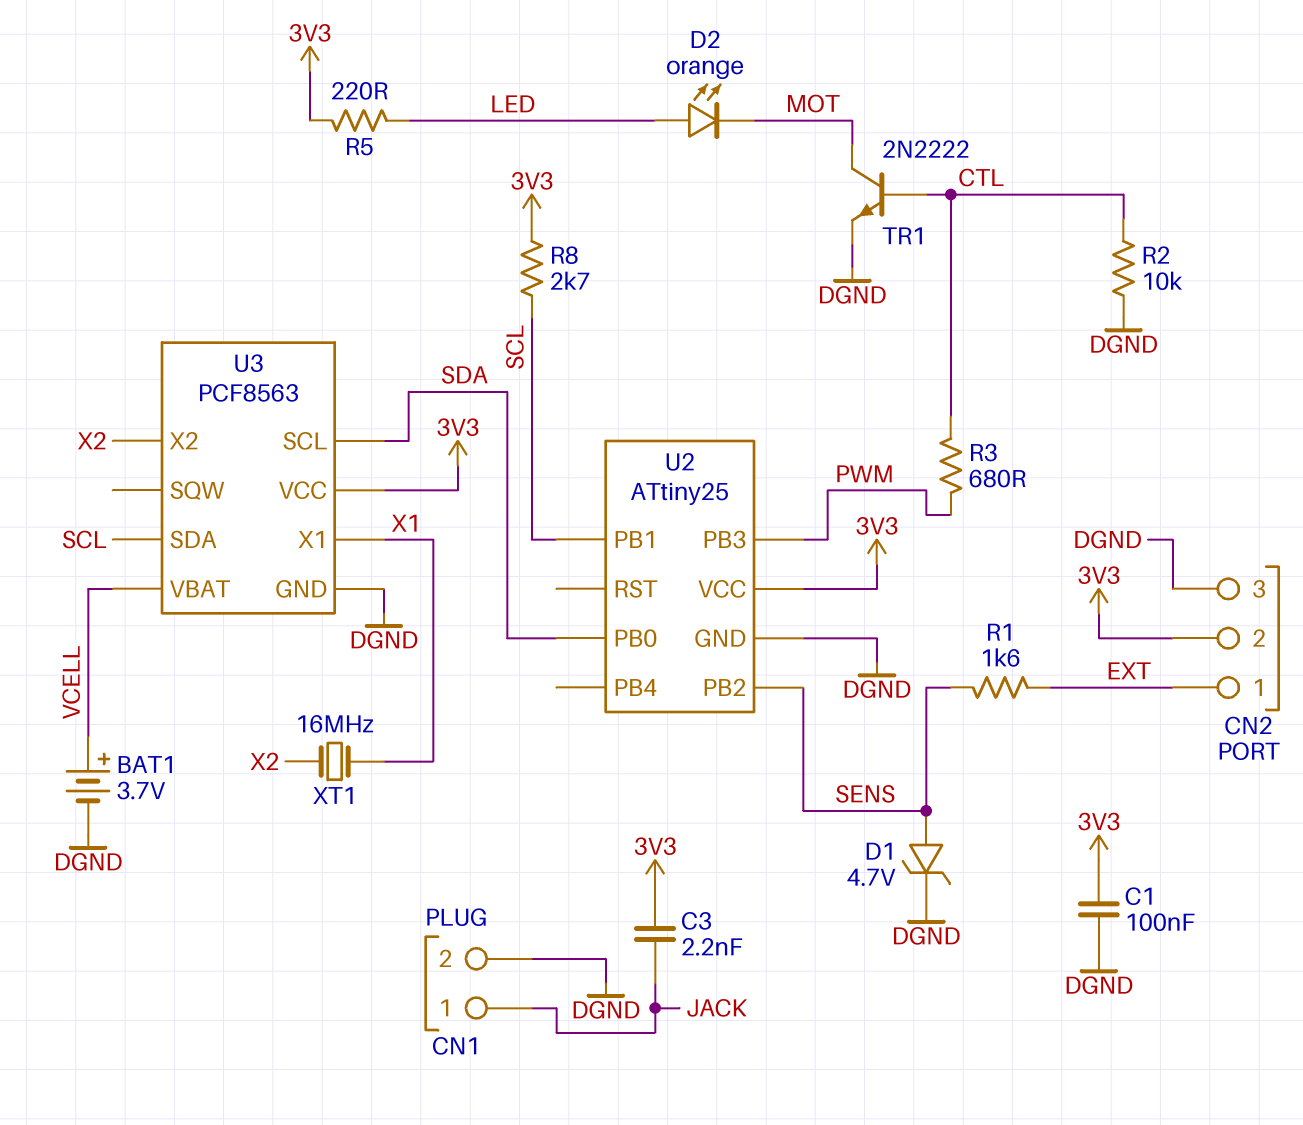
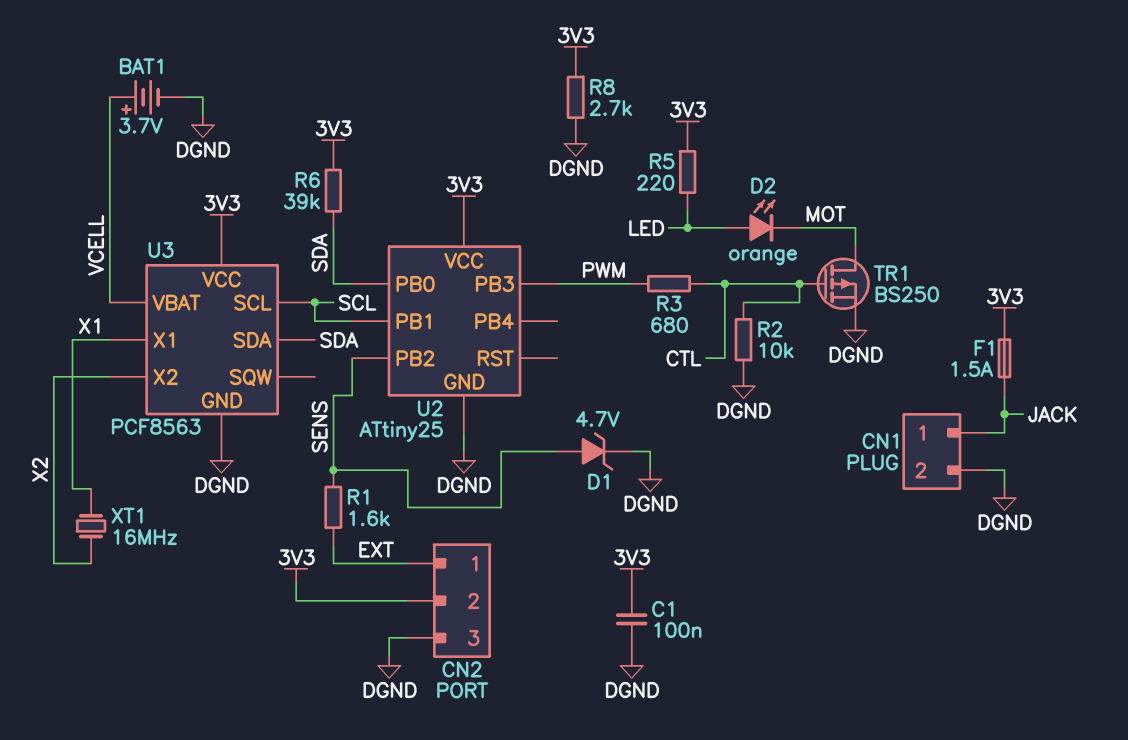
C3: 2.2nF (3V3, JACK) -> none
F1: none -> 1.5A (3V3, JACK)
R6: none -> 39k (3V3, SDA)
R8: 2.7k (3V3, SCL) -> 2.7k (3V3, DGND)
TR1: NPN 2N2222 (B CTL, C MOT, E DGND) -> PMOS BS250 (G CTL, D MOT, S DGND)
U3 pin SCL: SDA -> SCL
U3 pin SDA: SCL -> SDA

